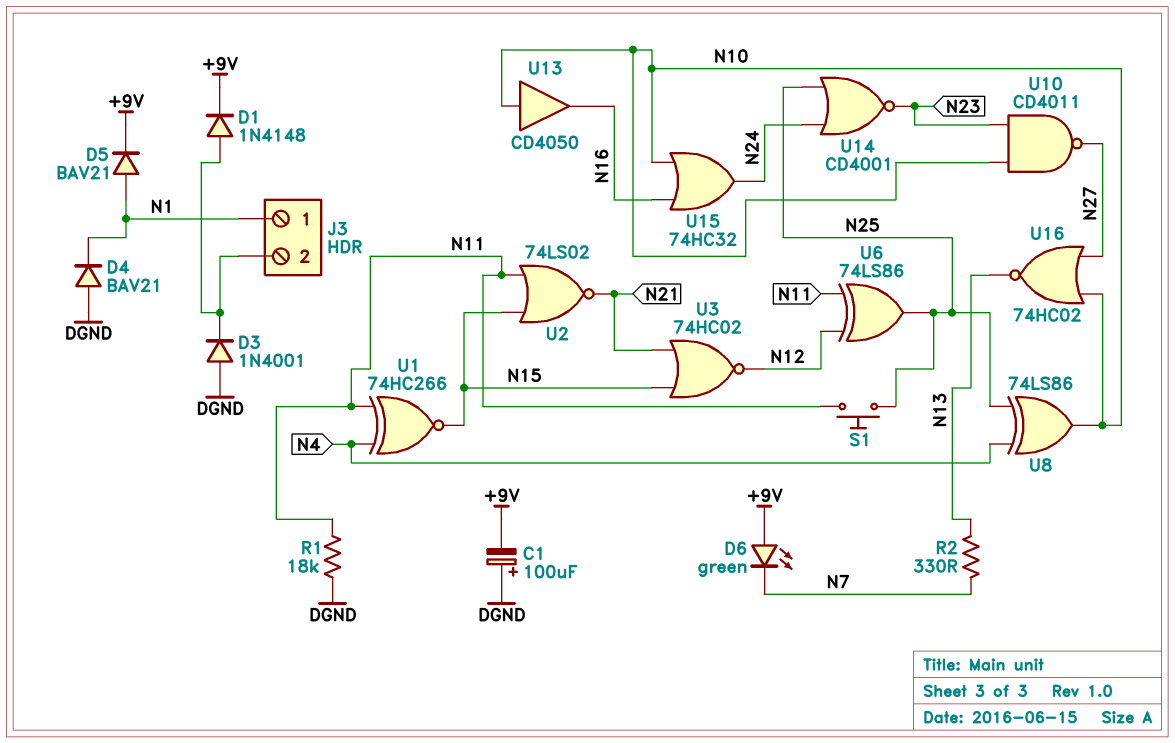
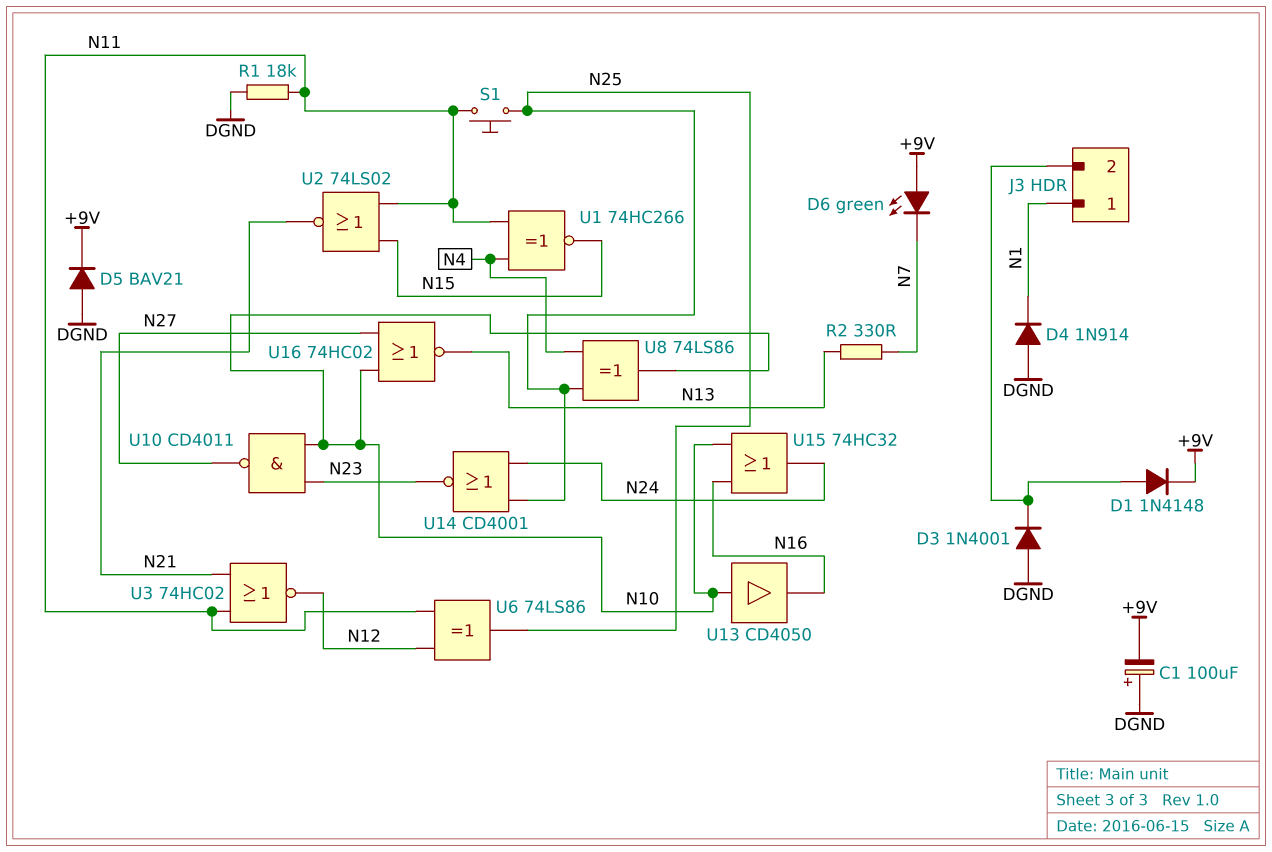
D4: diode BAV21 (A DGND, K N1) -> diode 1N914 (A DGND, K N1)
D5: diode BAV21 (A N1, K +9V) -> diode BAV21 (A DGND, K +9V)
U3: NOR 74HC02 (in N15, in N21, out N12) -> NOR 74HC02 (in N11, in N21, out N12)

